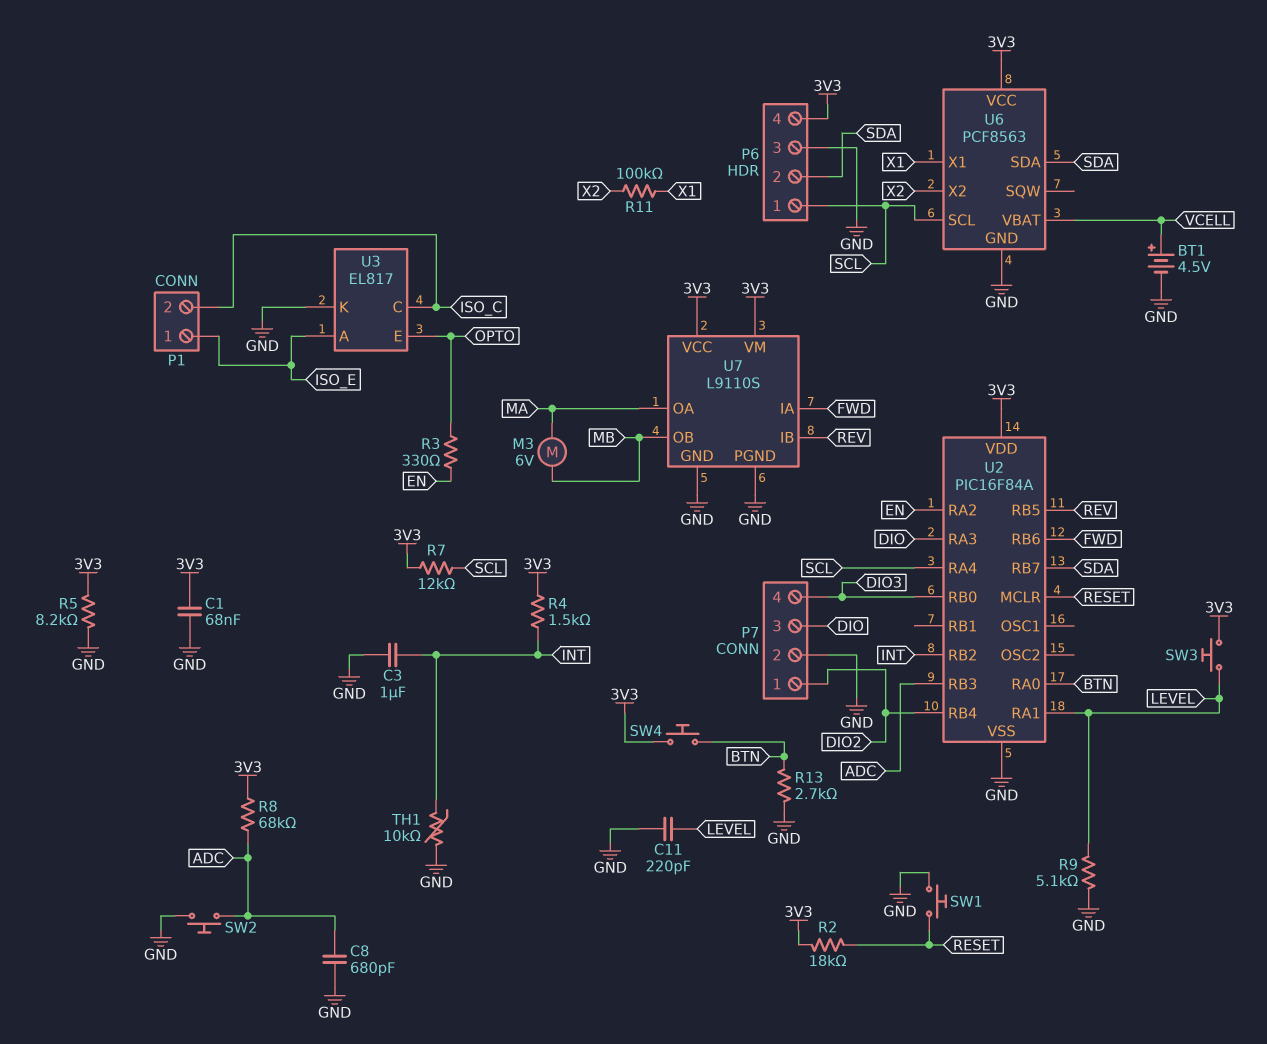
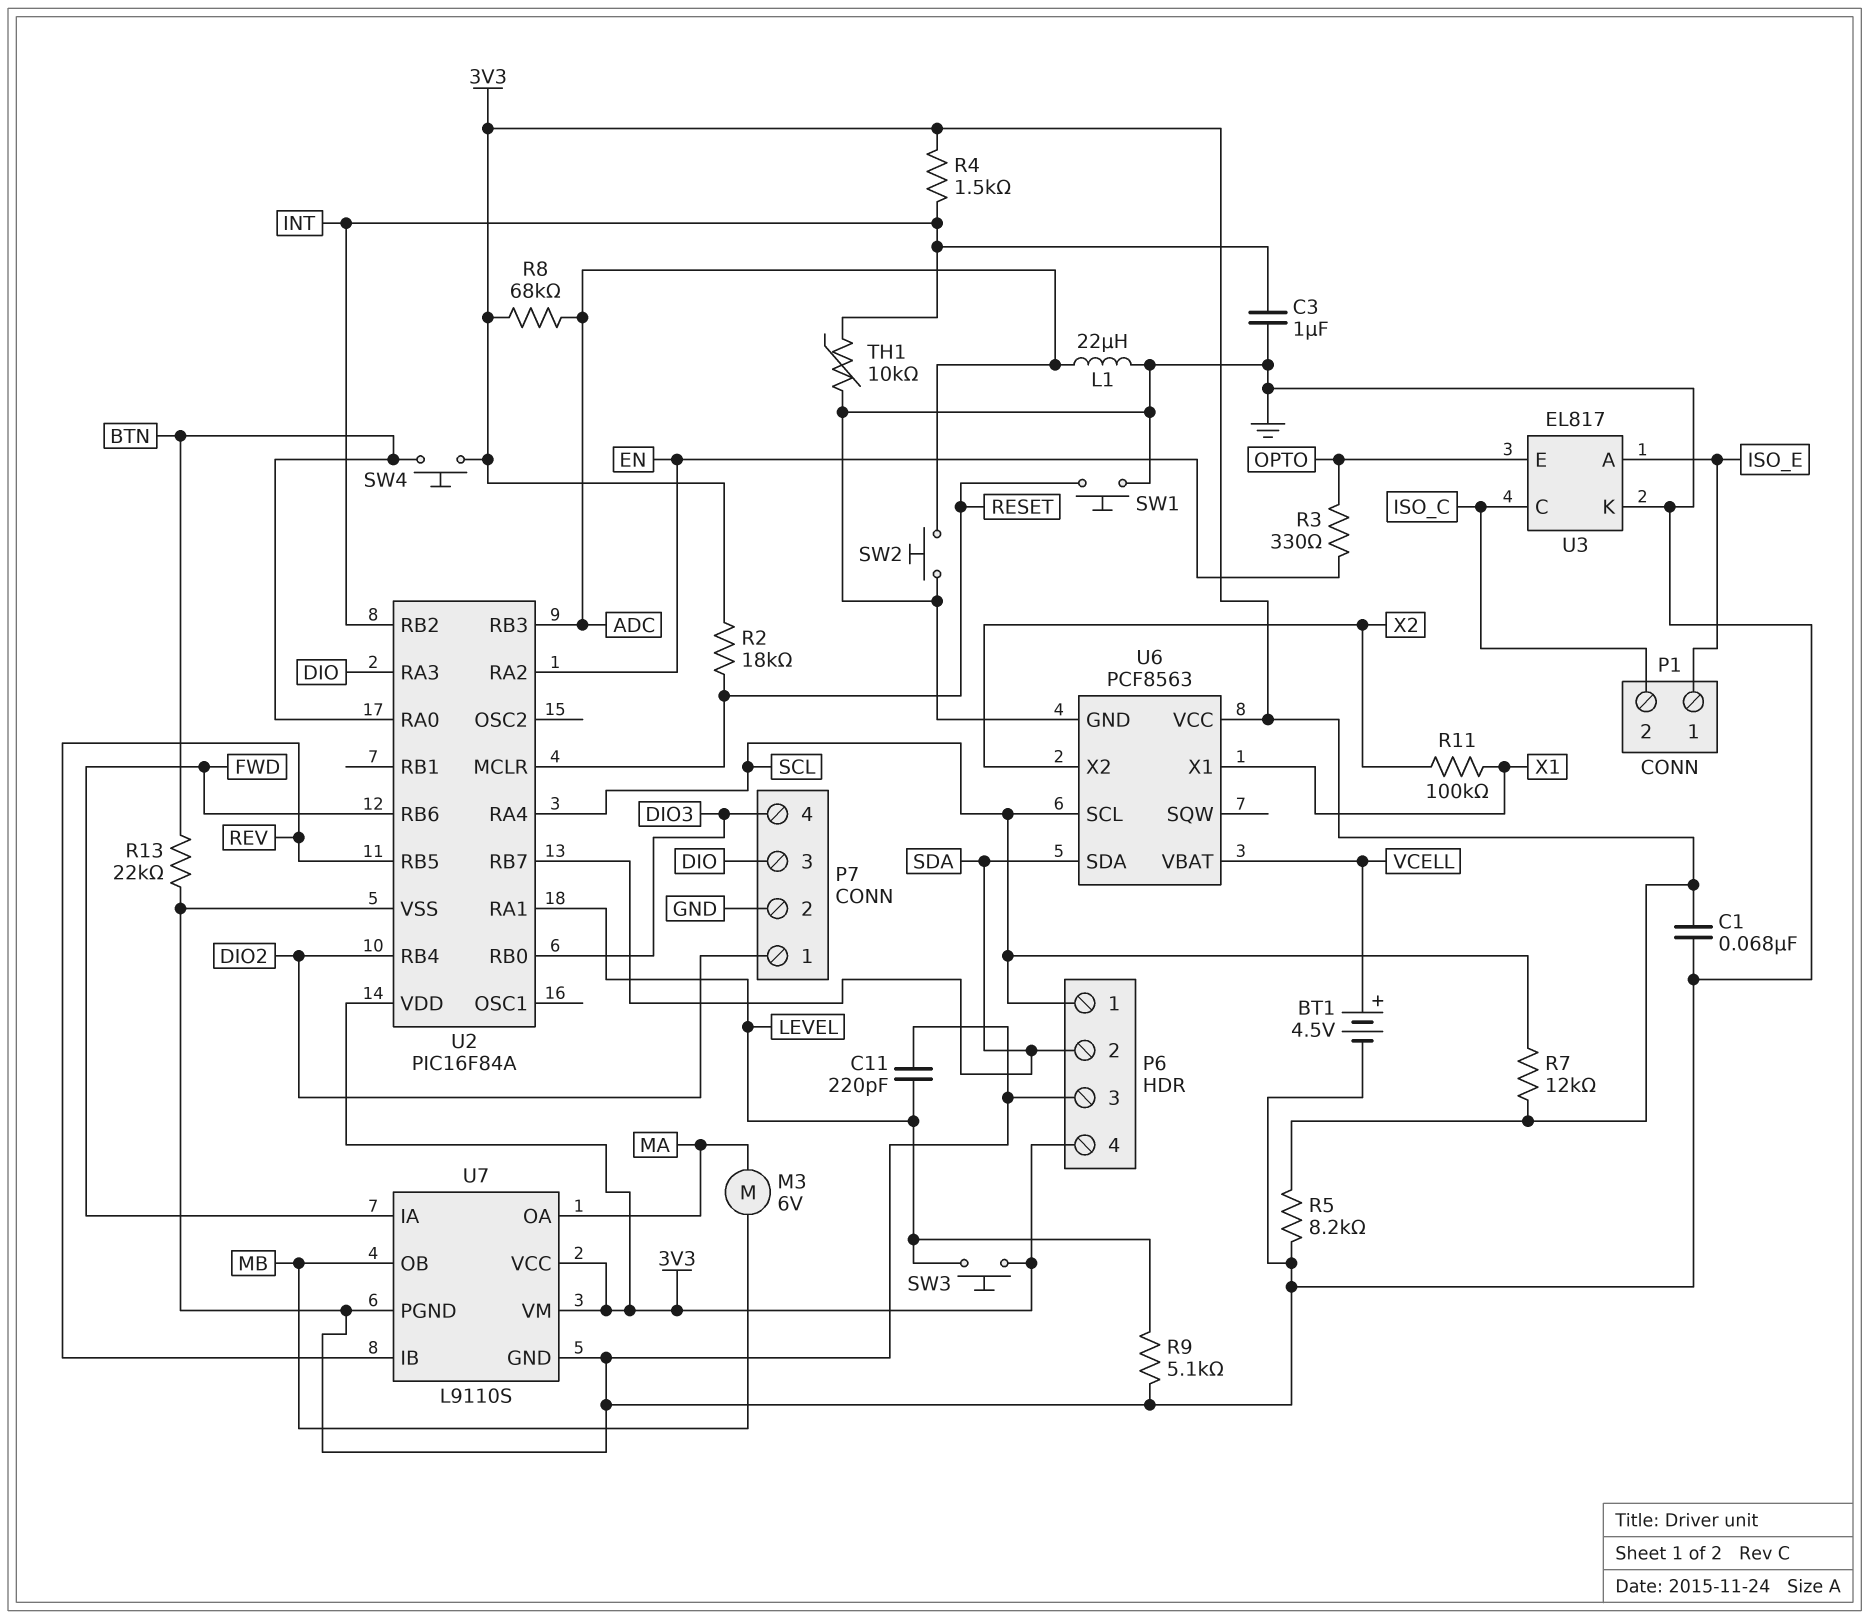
C8: 680pF (ADC, GND) -> none
L1: none -> 22uH (ADC, GND)
R13: 2.7k (BTN, GND) -> 22k (BTN, GND)

